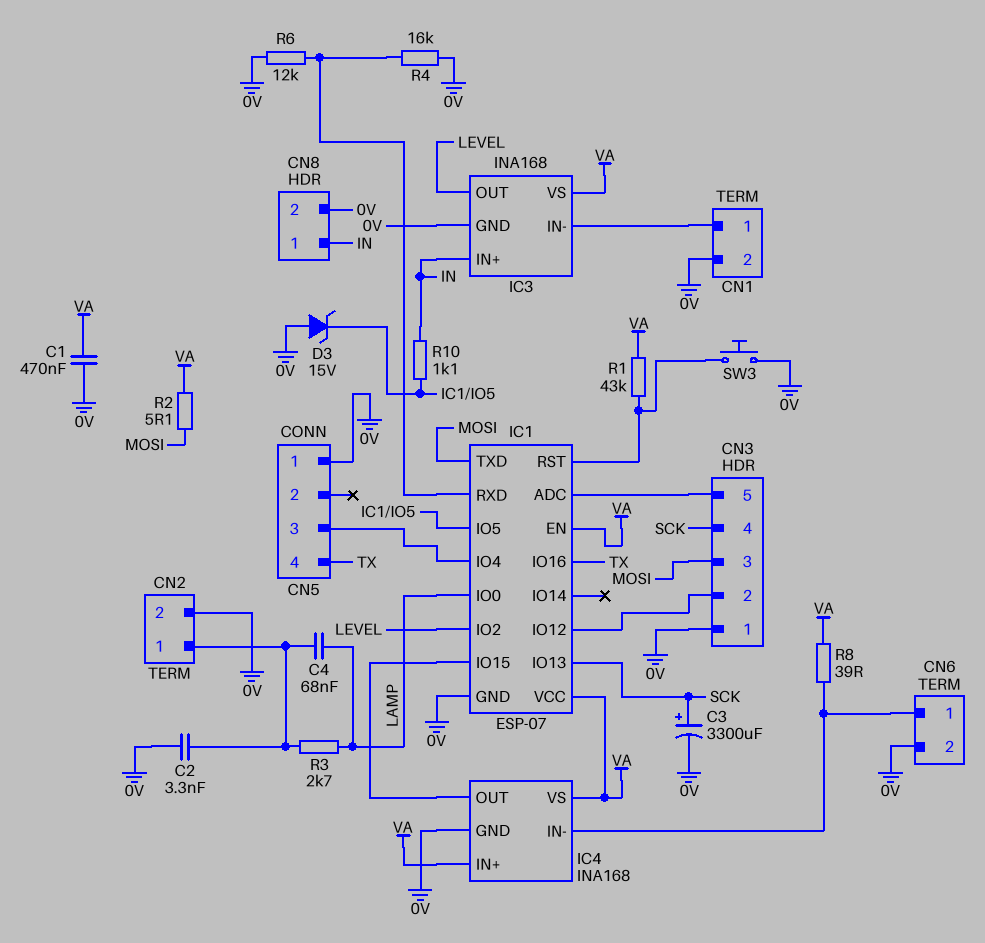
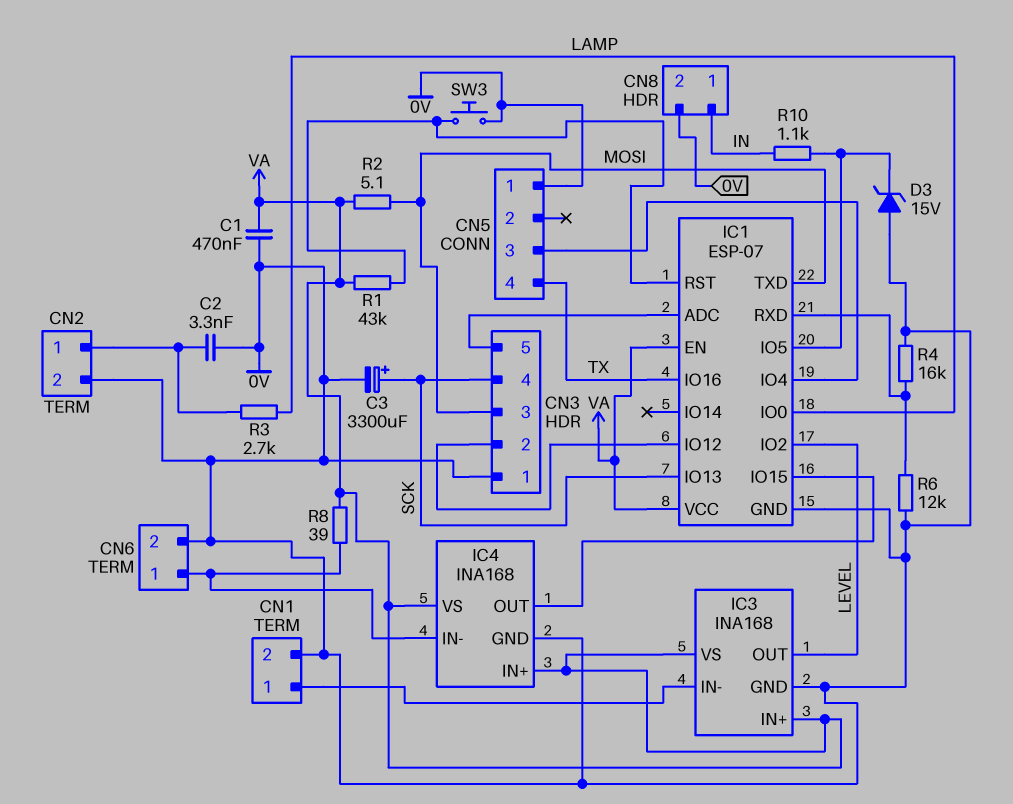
C4: 68nF (CN2/1, LAMP) -> none
IC3 pin IN+: IN -> VA

